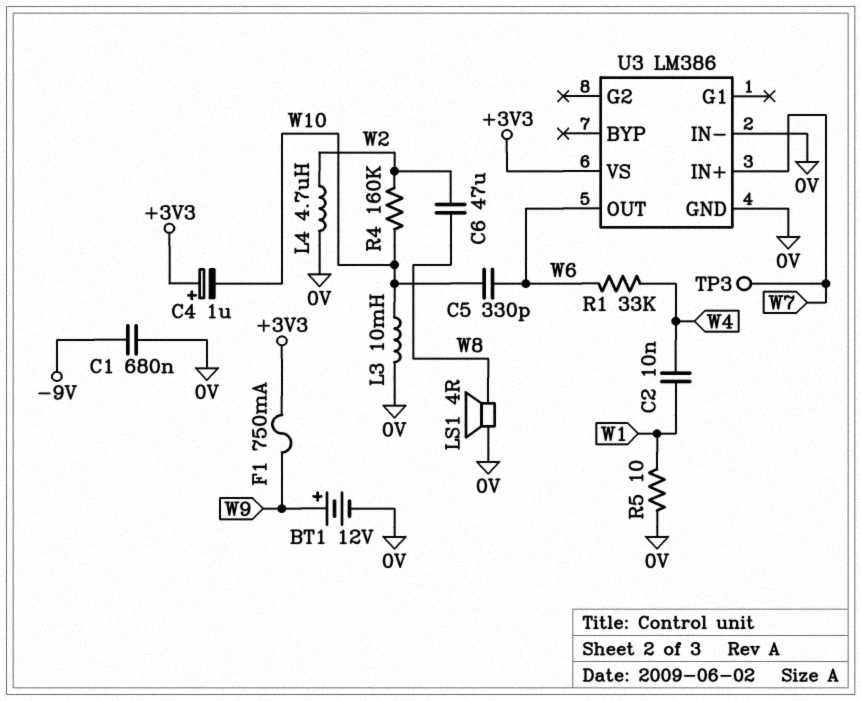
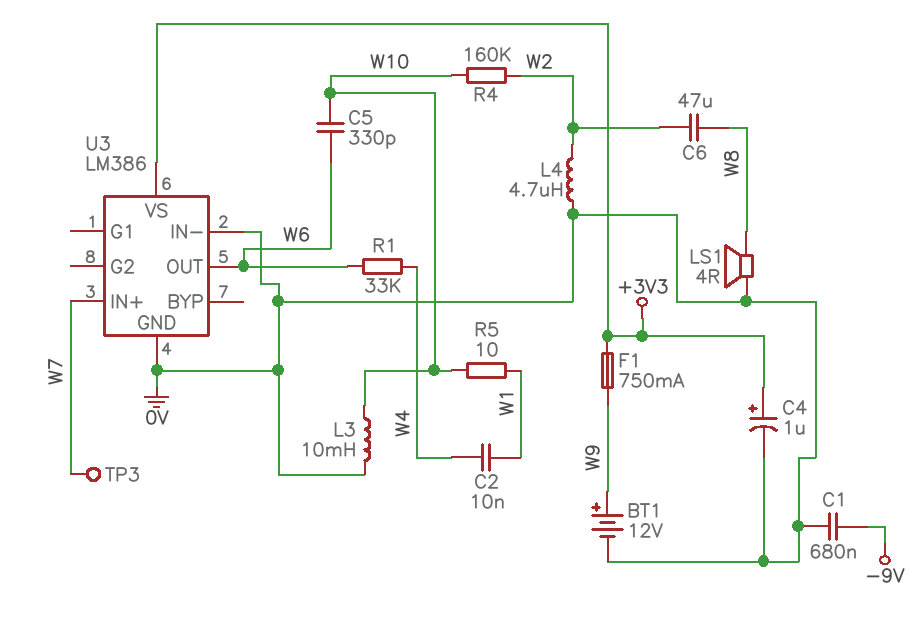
C4: 1uF (plus +3V3, minus W10) -> 1uF (plus +3V3, minus 0V)
R5: 10 (0V, W1) -> 10 (W1, W10)

